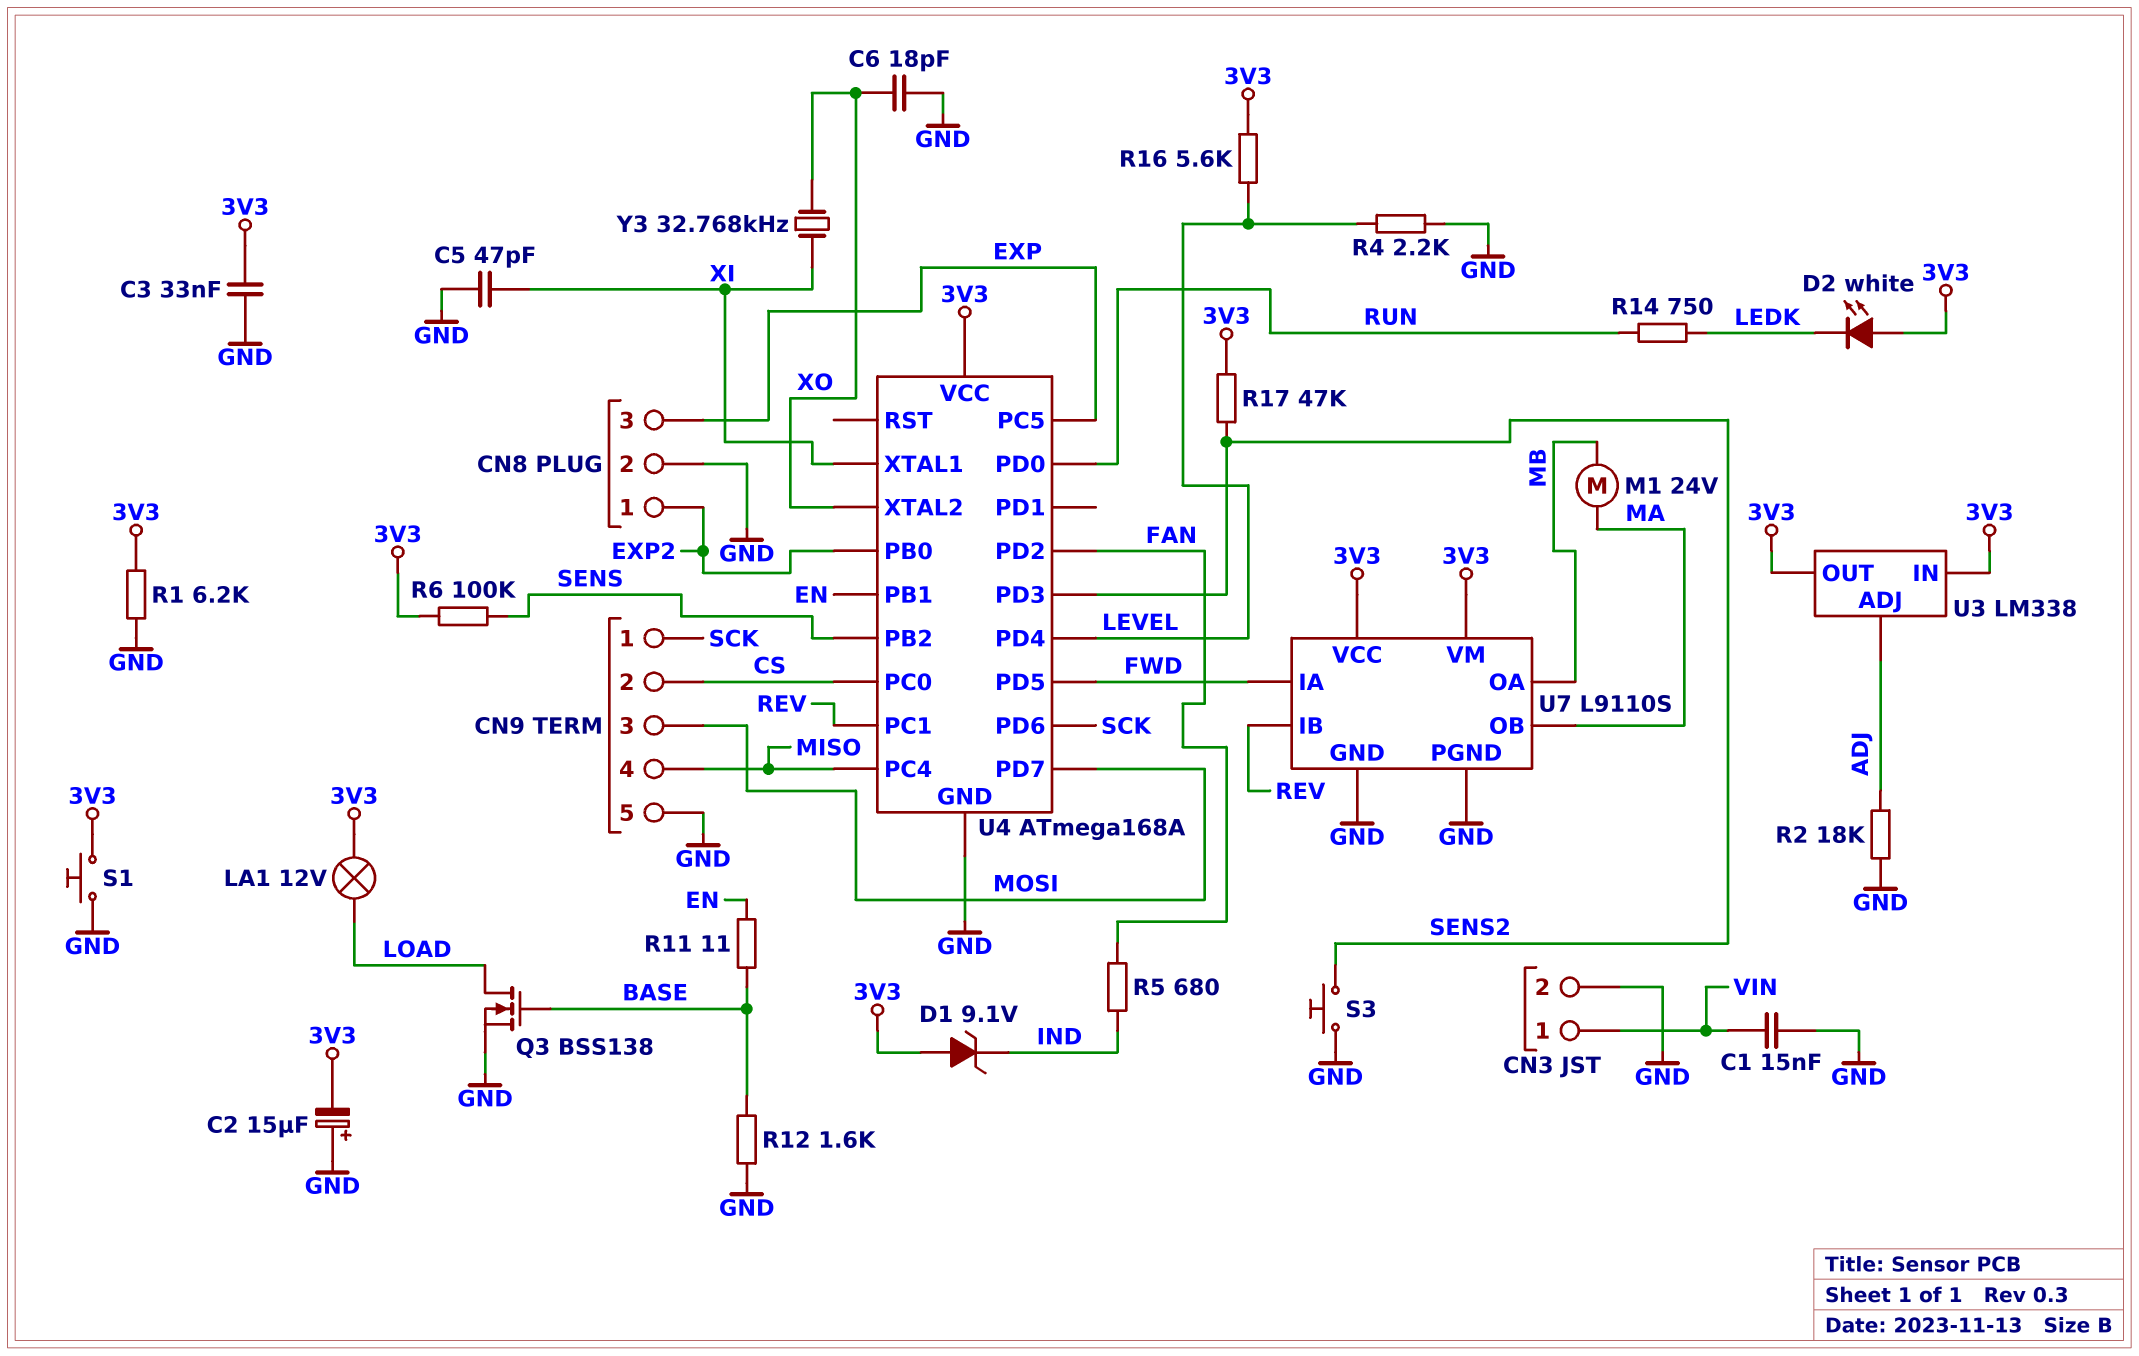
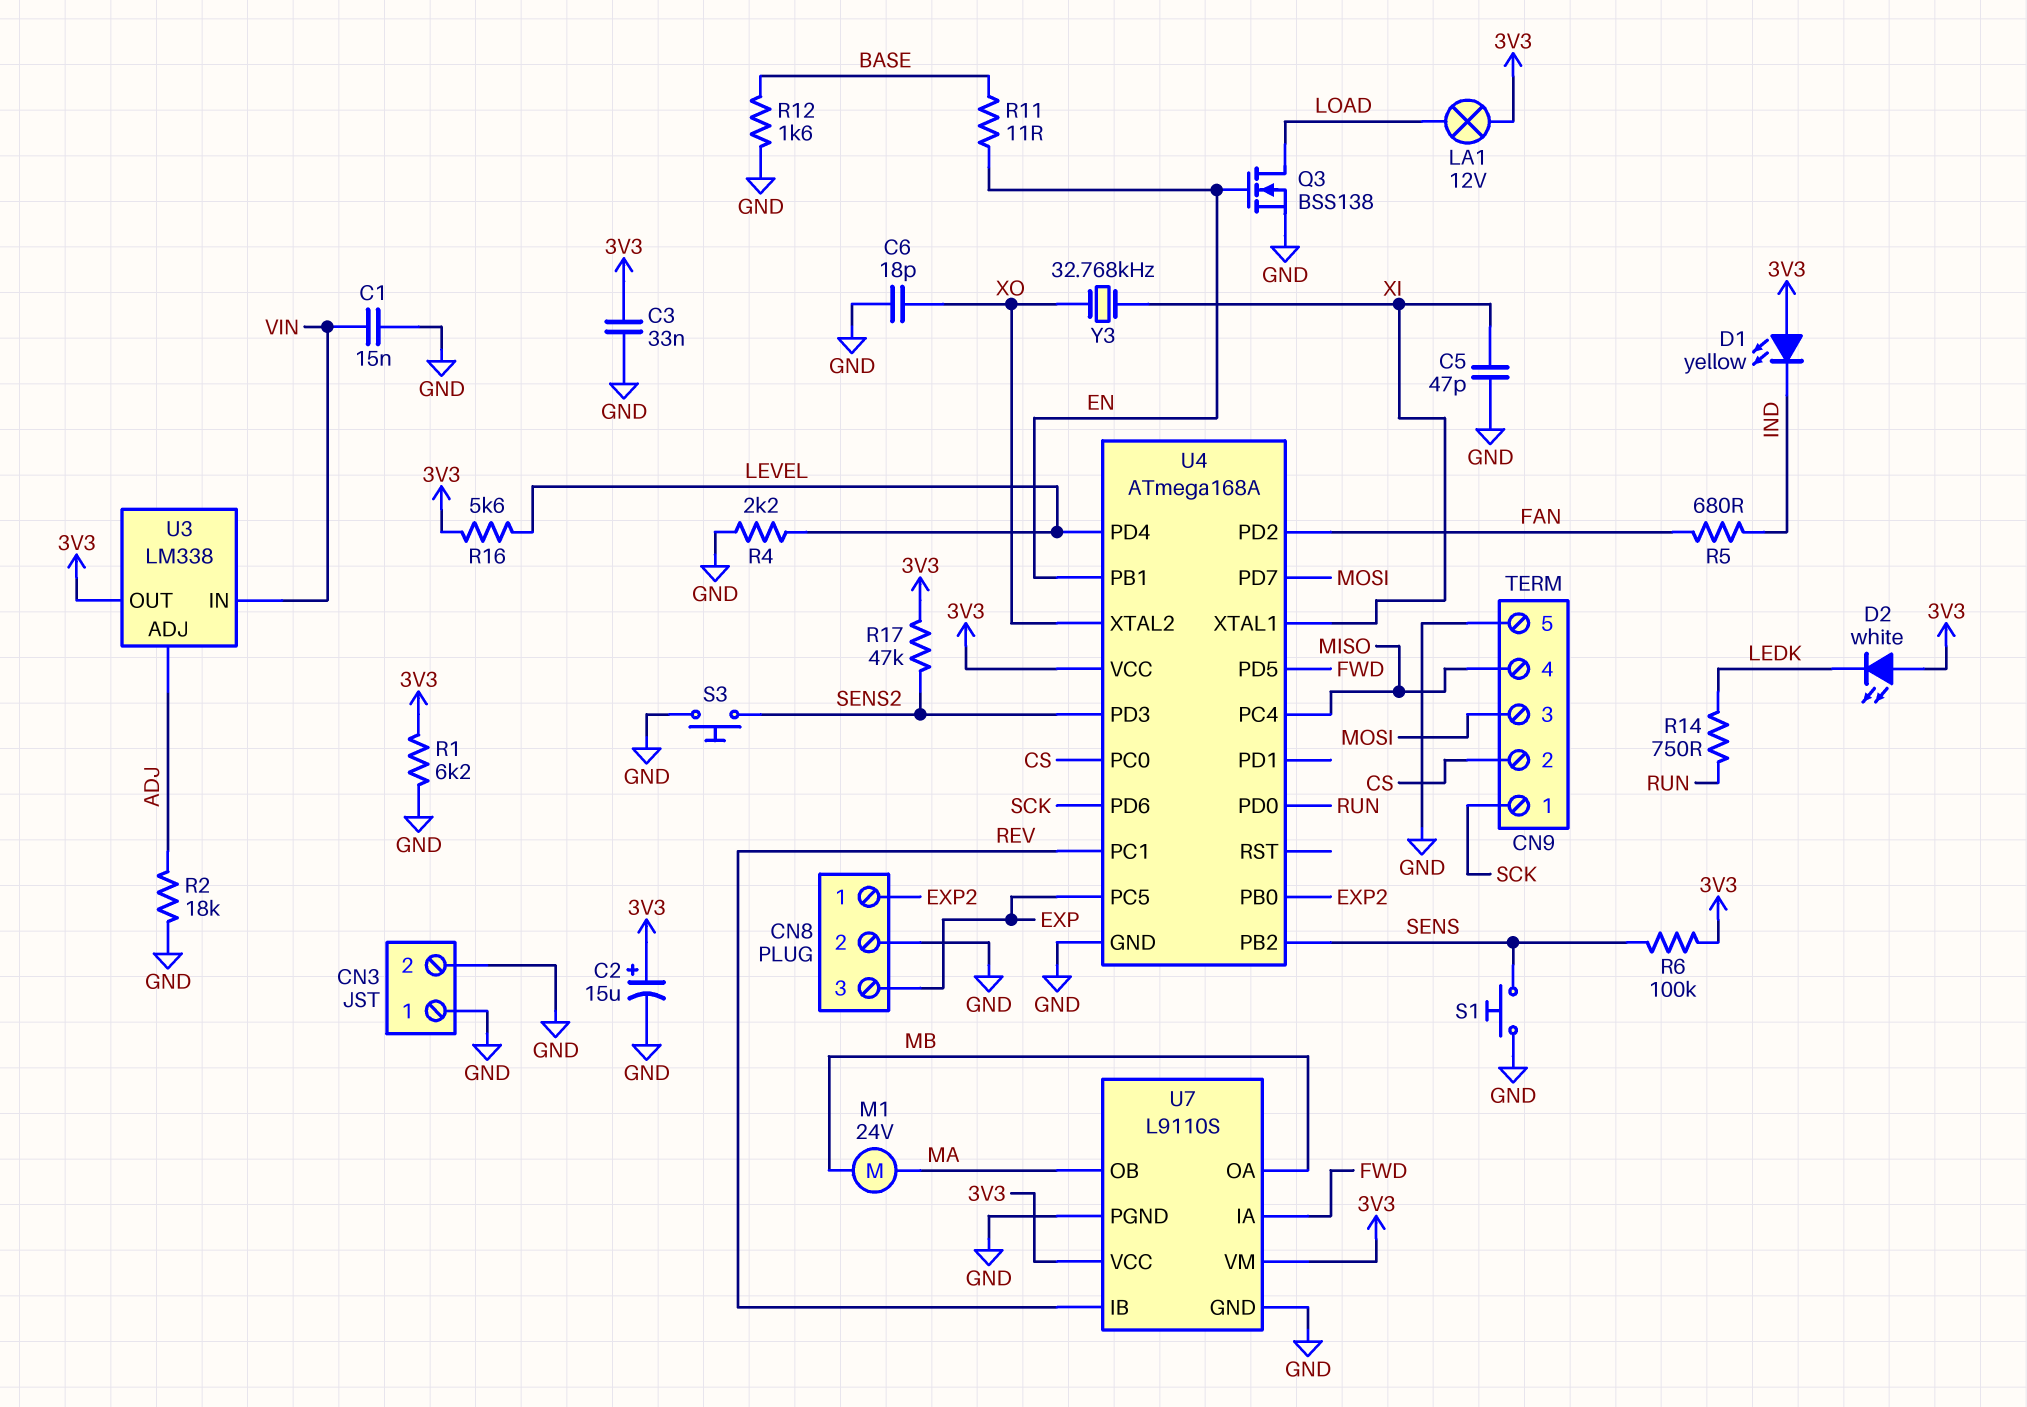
C2: 15uF (plus GND, minus 3V3) -> 15uF (plus 3V3, minus GND)
CN3 pin 1: VIN -> GND
D1: zener 9.1V (A 3V3, K IND) -> LED yellow (A 3V3, K IND)
Q3: NMOS BSS138 (G BASE, D LOAD, S GND) -> NMOS BSS138 (G EN, D LOAD, S GND)
S1: button (3V3, GND) -> button (GND, SENS)
U3 pin IN: 3V3 -> VIN

